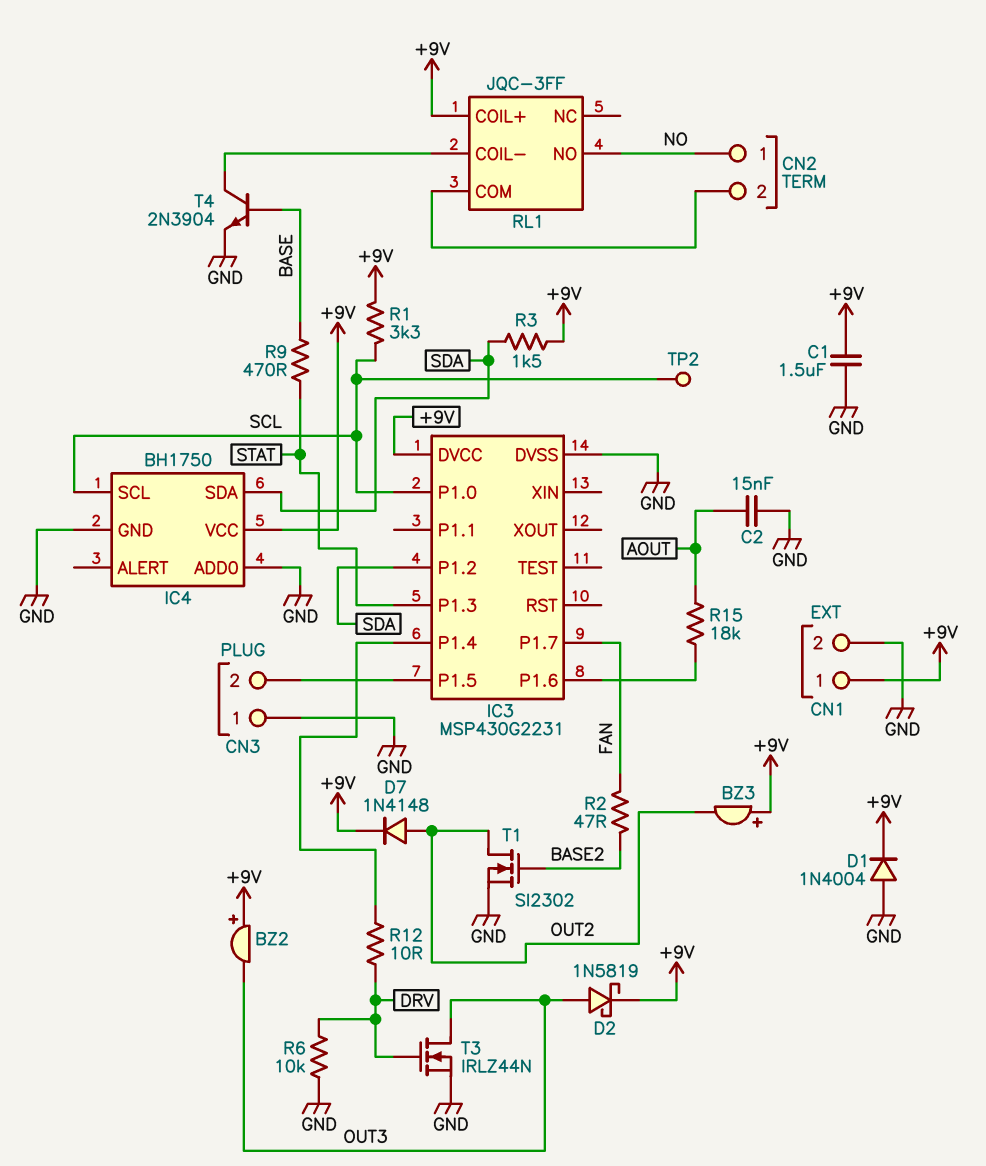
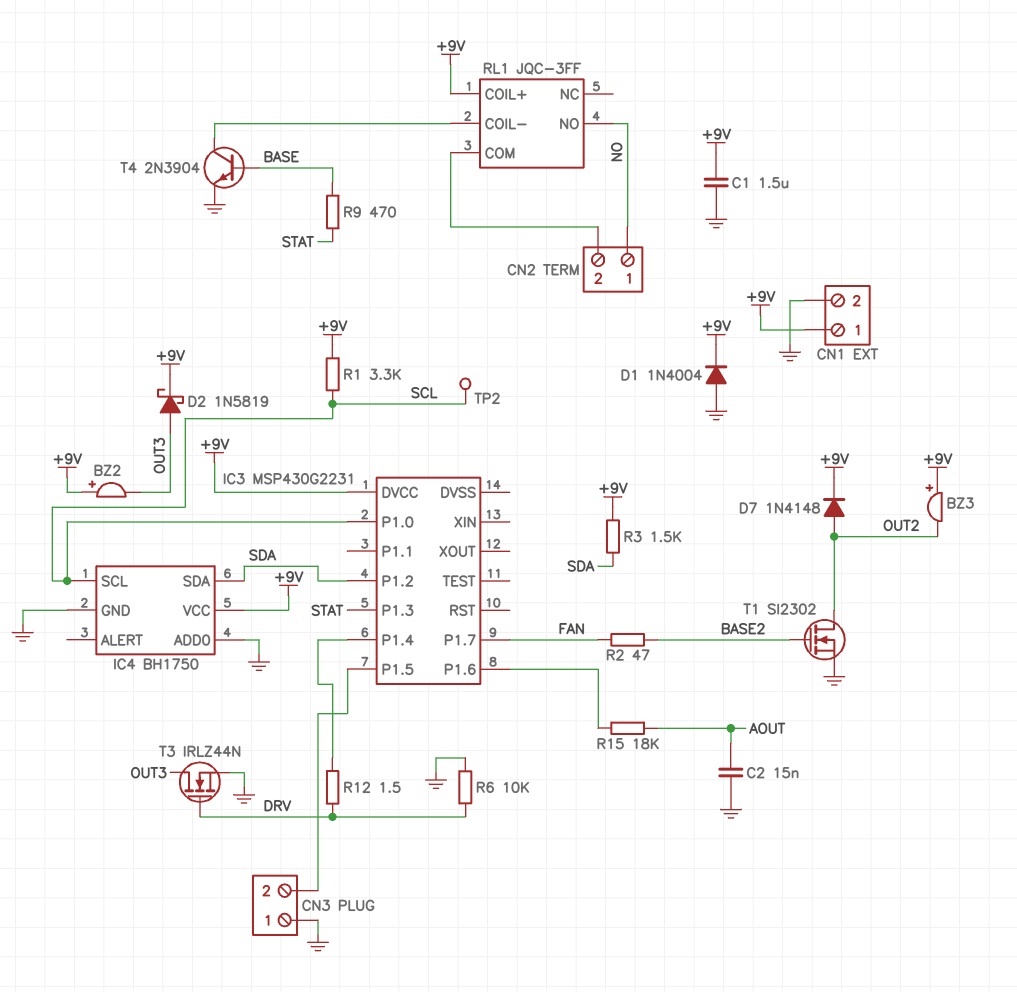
IC3 pin DVSS: GND -> none
R12: 10 (DRV, IC3/P1.4) -> 1.5 (DRV, IC3/P1.4)

